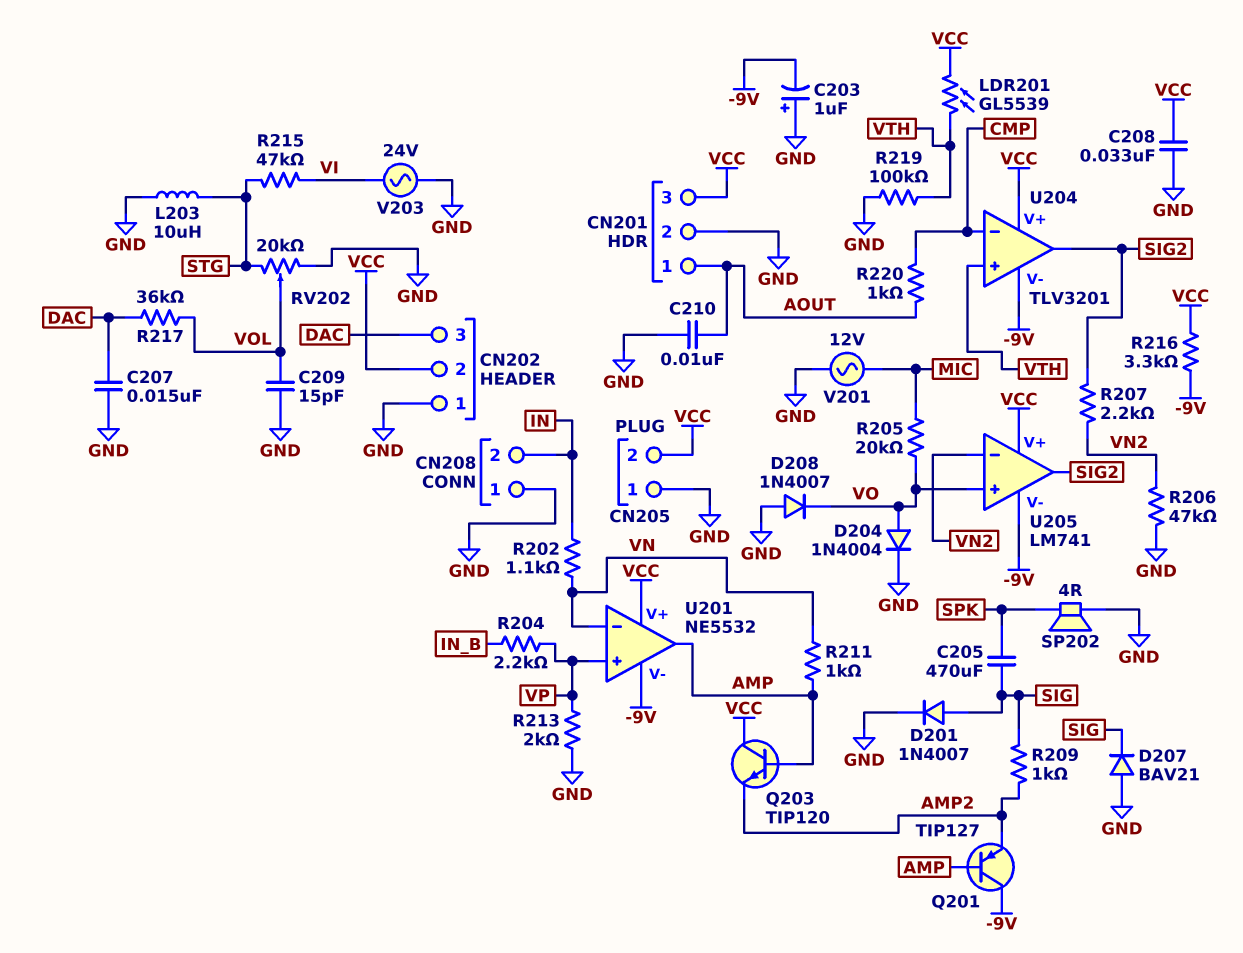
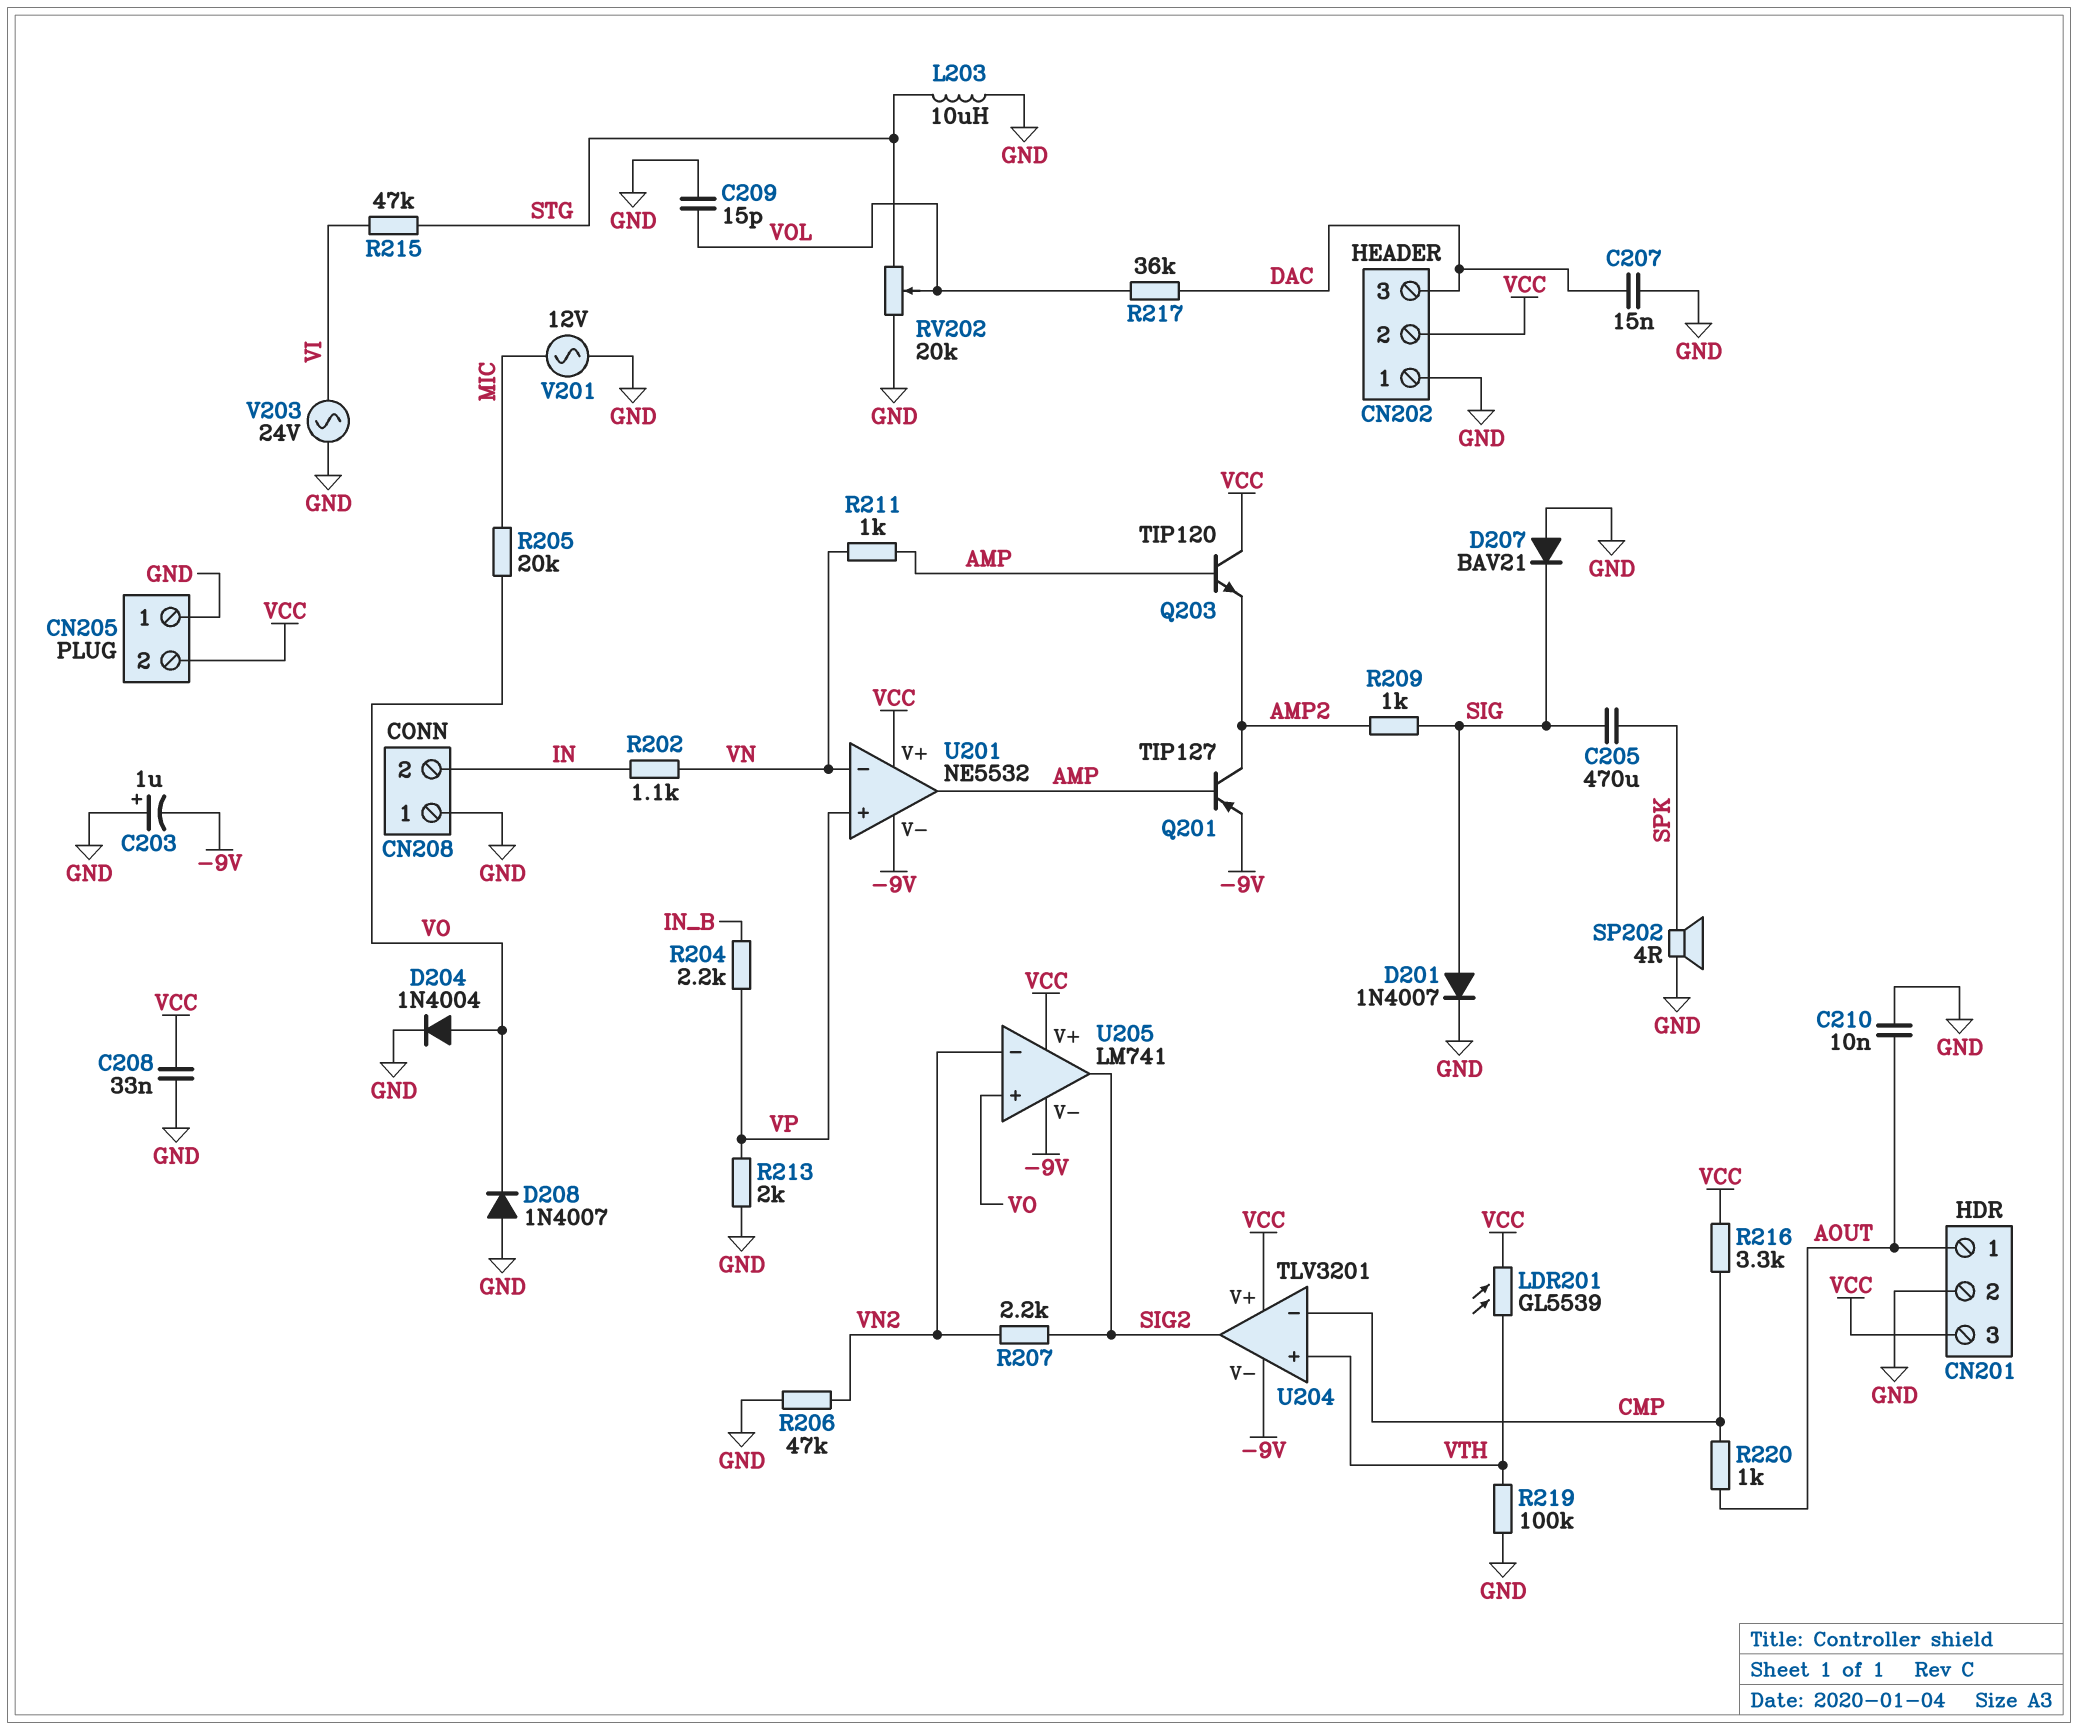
Q201: PNP TIP127 (B AMP, C -9V, E AMP2) -> PNP TIP127 (B AMP, C AMP2, E -9V)
R216: 3.3k (-9V, VCC) -> 3.3k (CMP, VCC)

